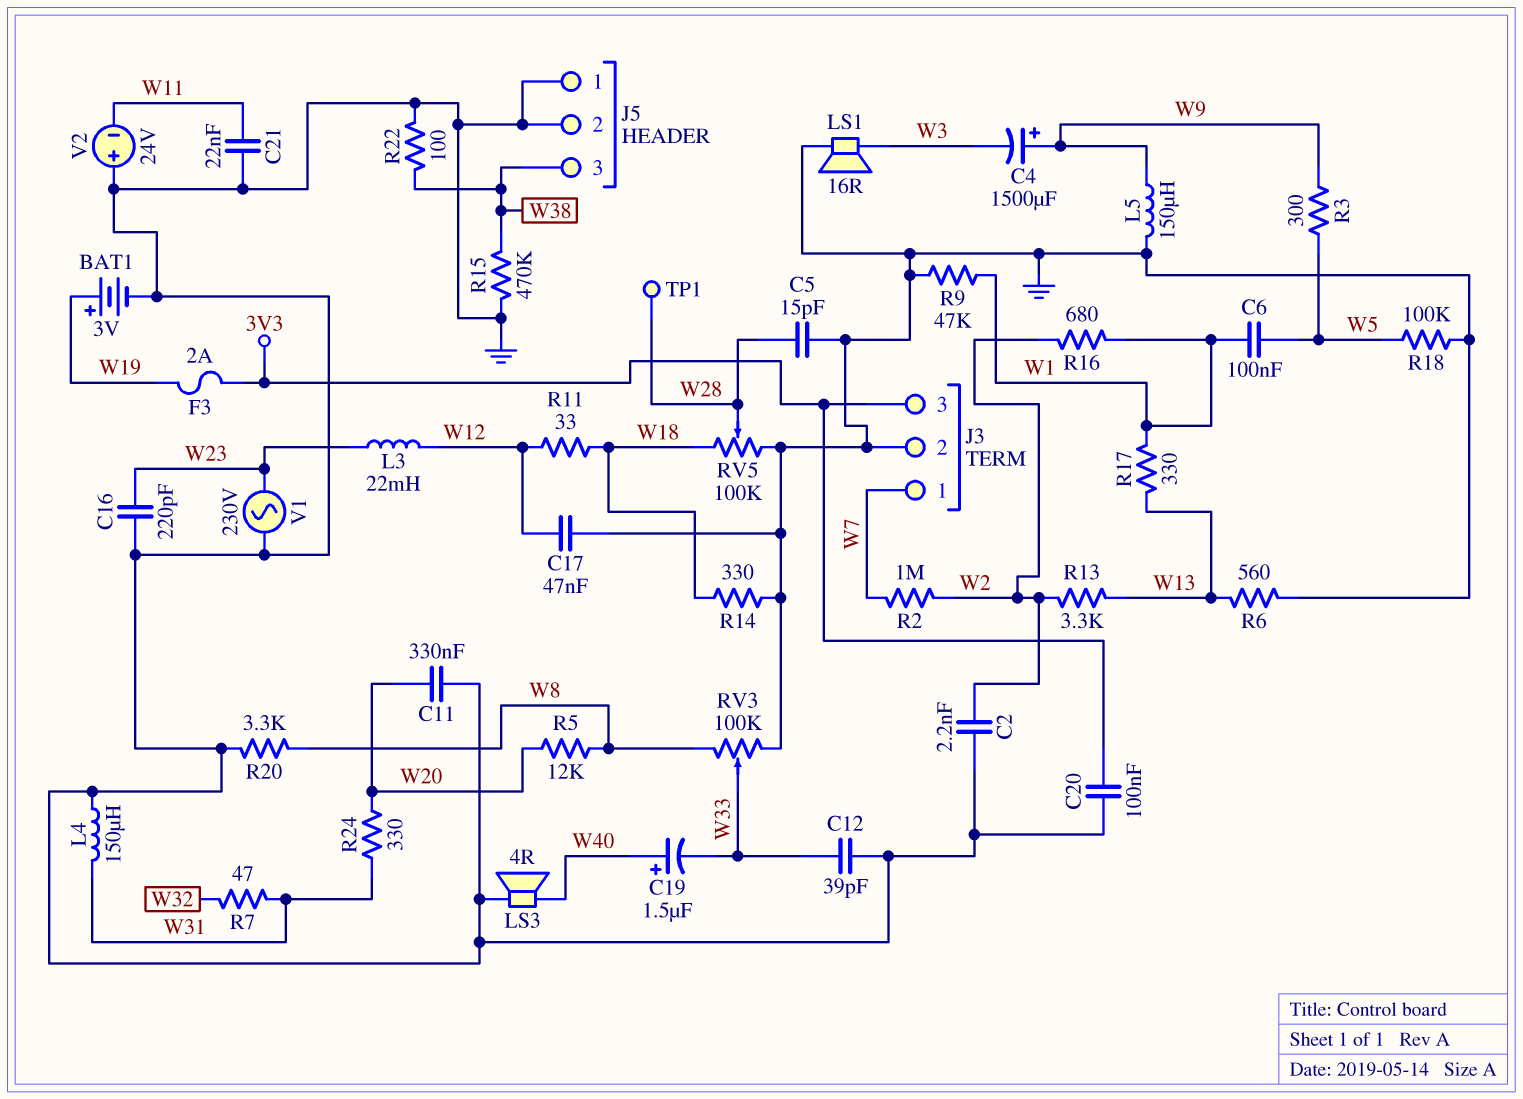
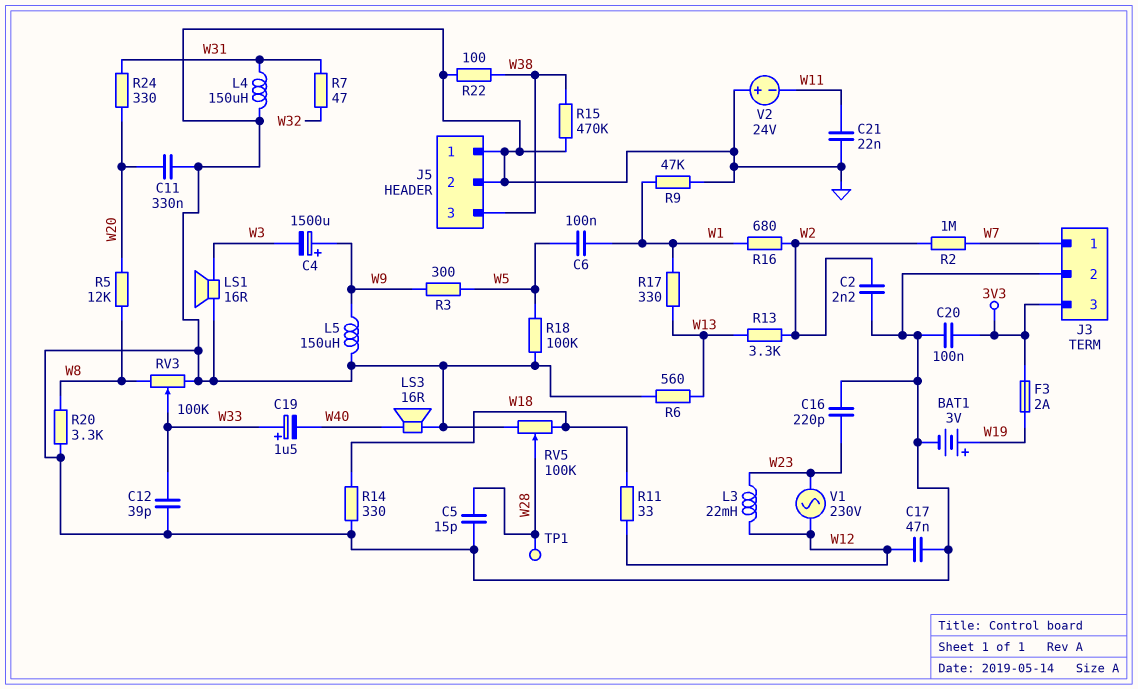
C19: 1.5uF (plus W40, minus W33) -> 1.5uF (plus W33, minus W40)
LS3: speaker 4R (GND, W40) -> speaker 16R (GND, W40)
V1: AC 230V (GND, W23) -> AC 230V (W12, W23)

